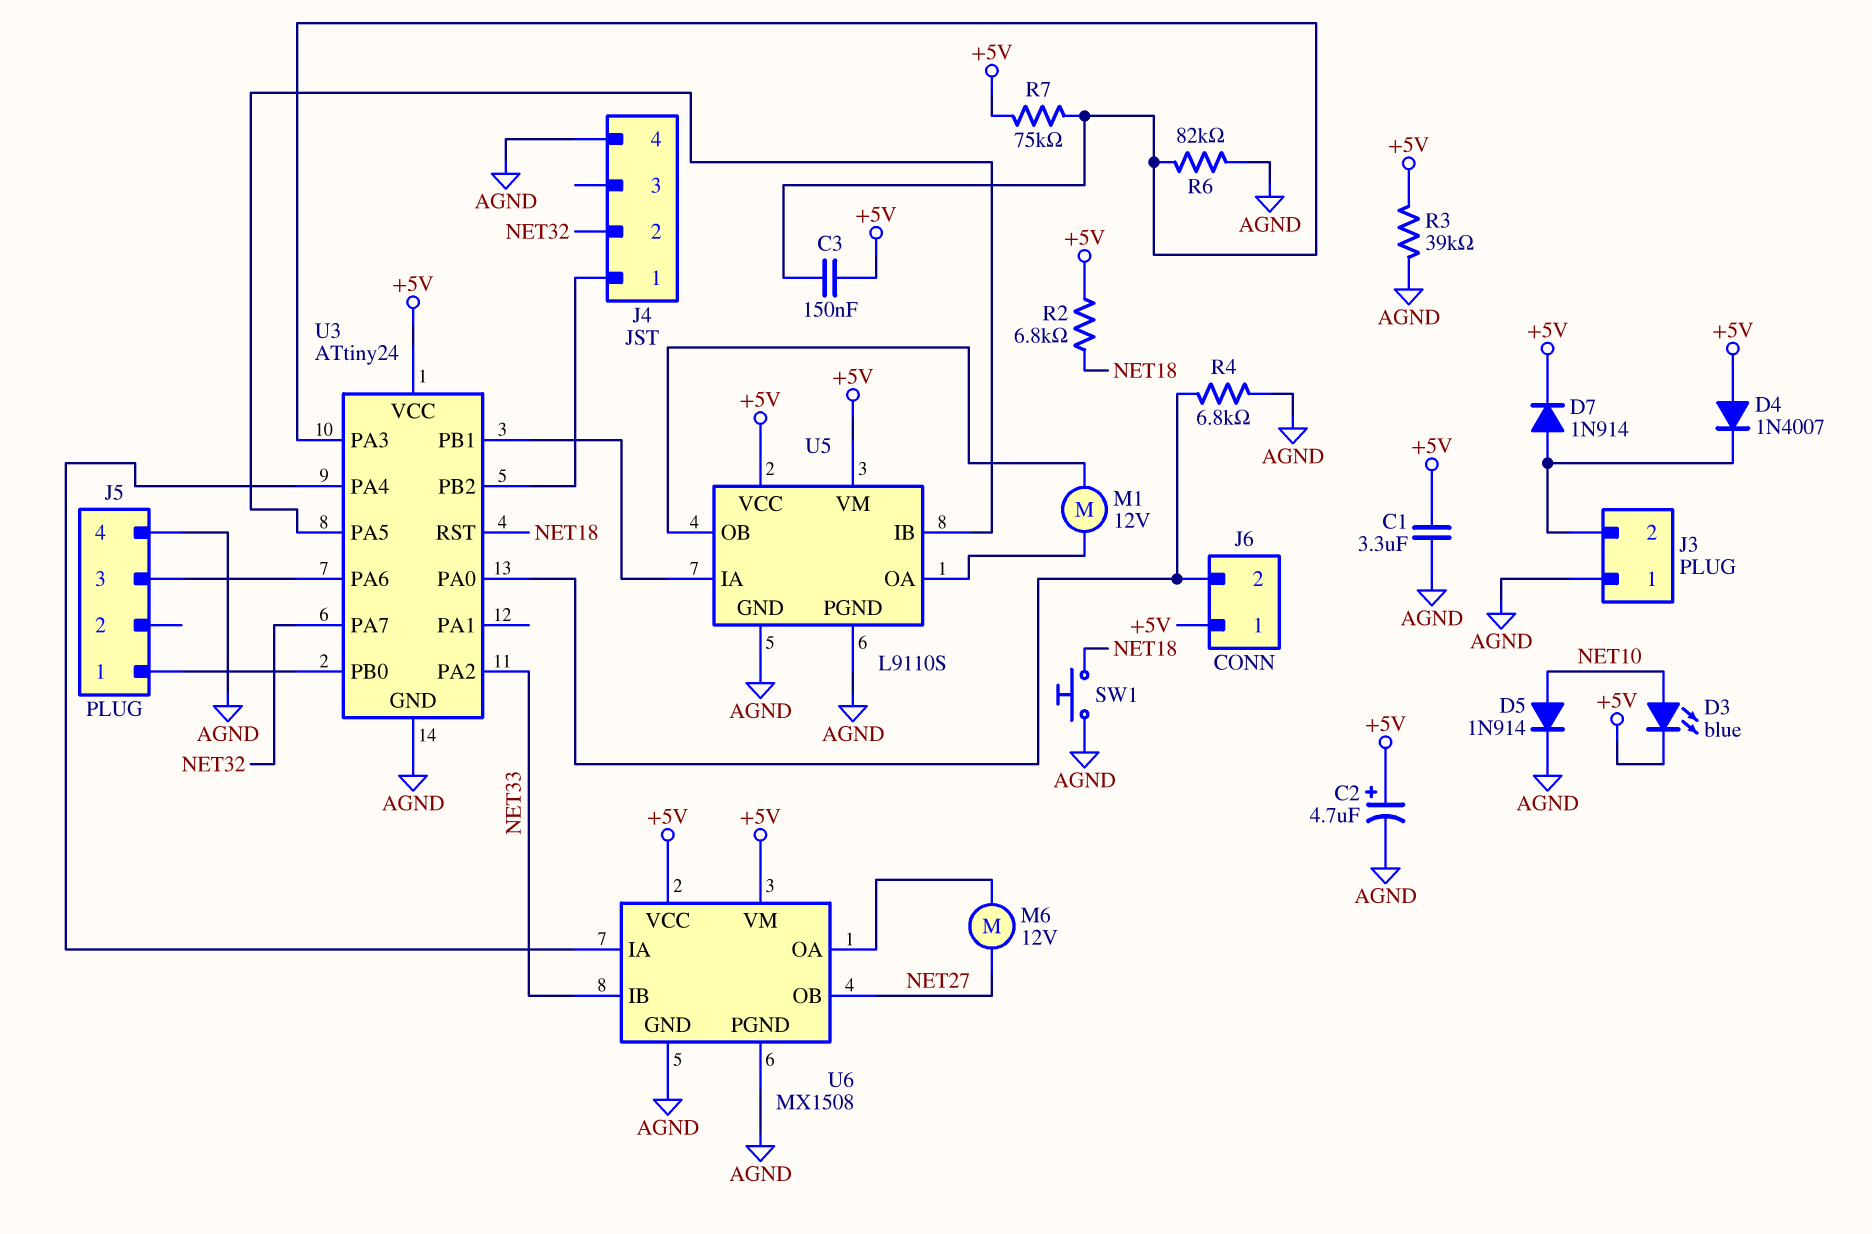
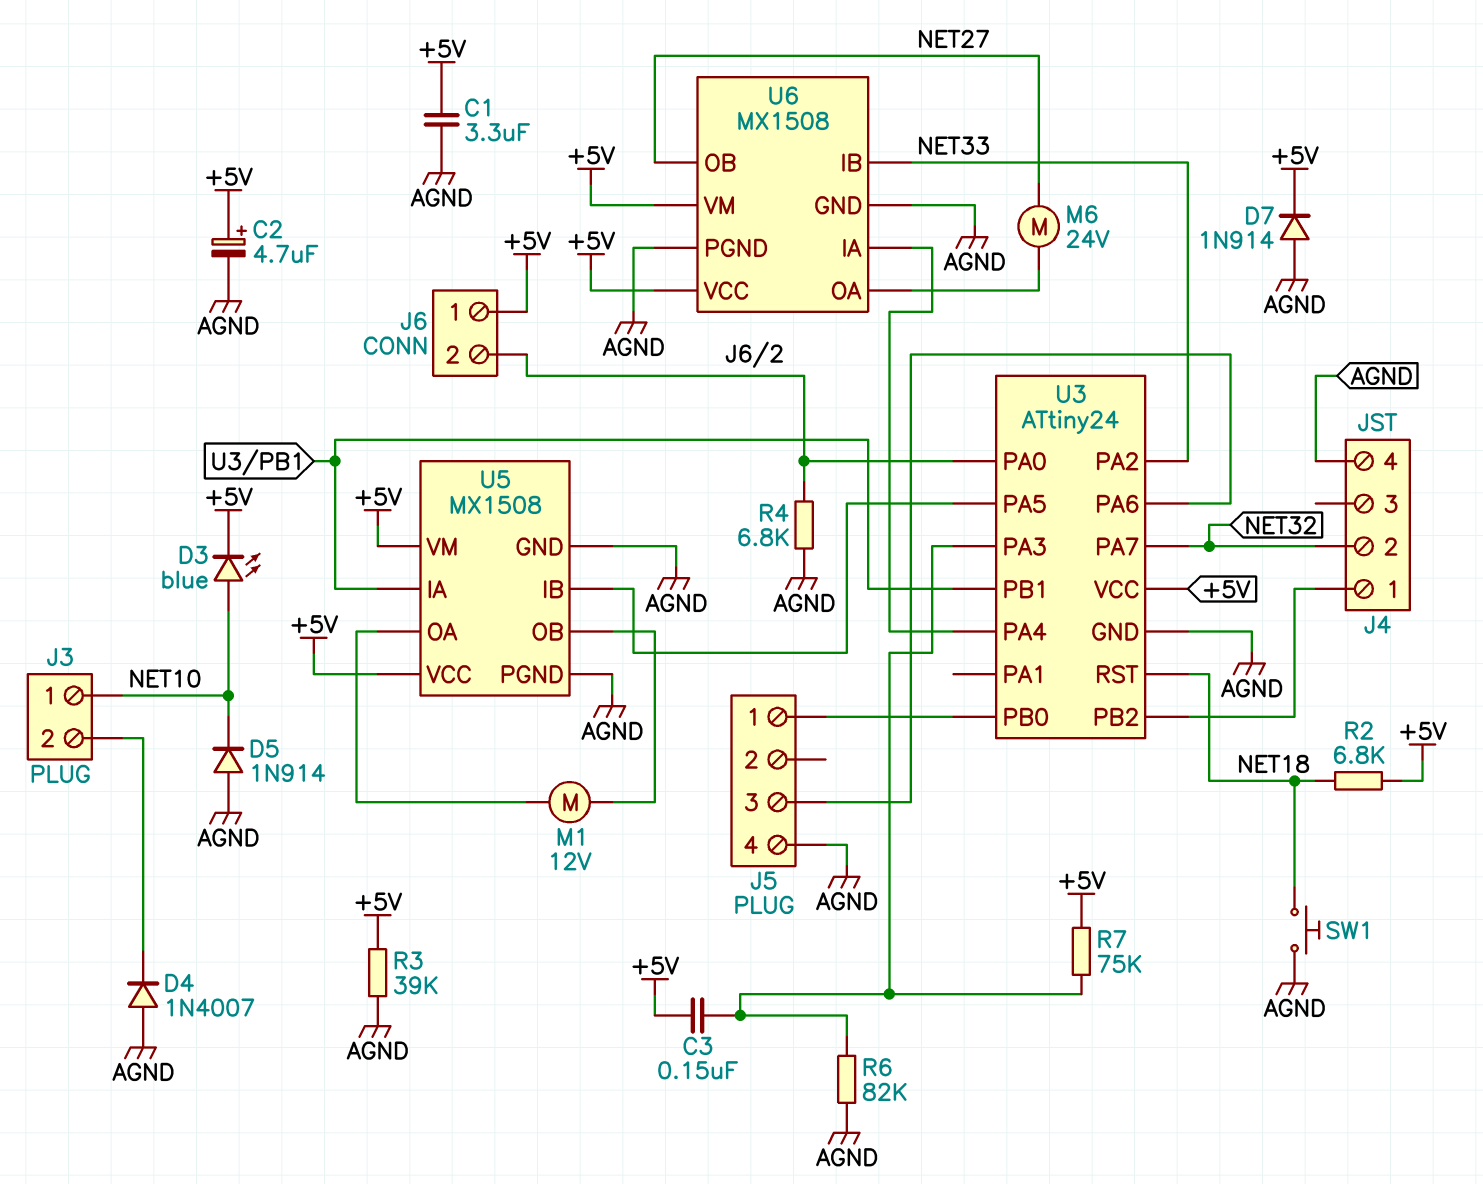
D4: diode 1N4007 (A +5V, K J3/2) -> diode 1N4007 (A AGND, K J3/2)
D5: diode 1N914 (A NET10, K AGND) -> diode 1N914 (A AGND, K NET10)
D7: diode 1N914 (A J3/2, K +5V) -> diode 1N914 (A AGND, K +5V)
J3 pin 1: AGND -> NET10
M6: motor 12V (NET27, U6/OA) -> motor 24V (NET27, U6/OA)
U5: L9110S -> MX1508

